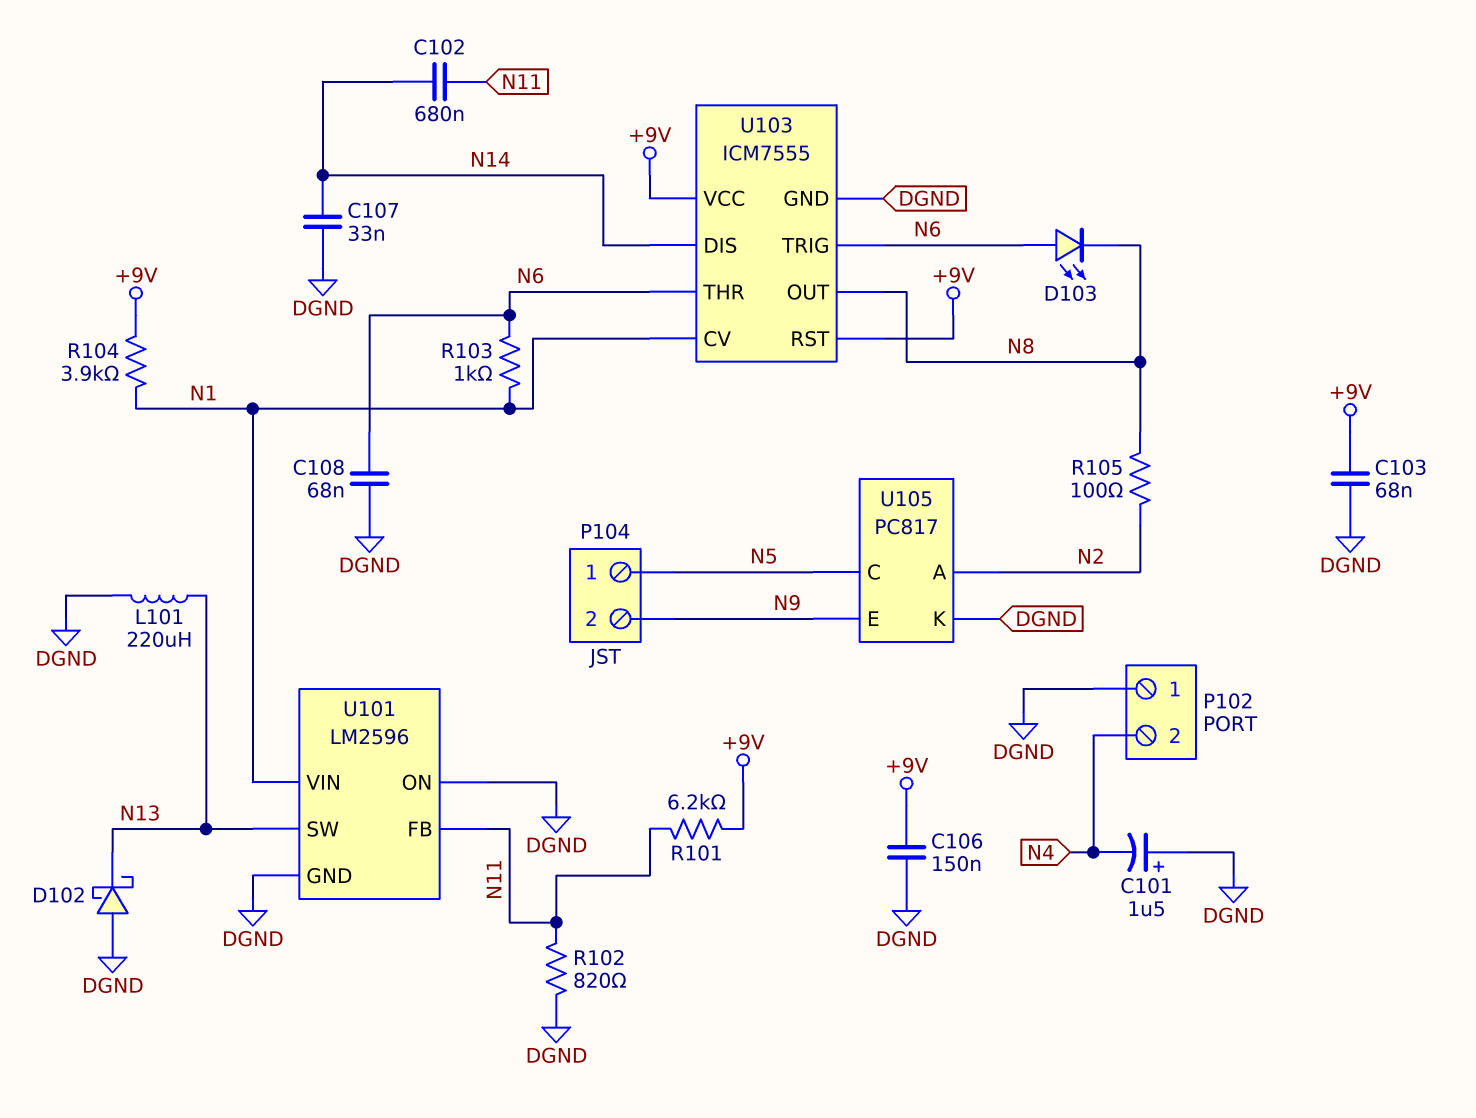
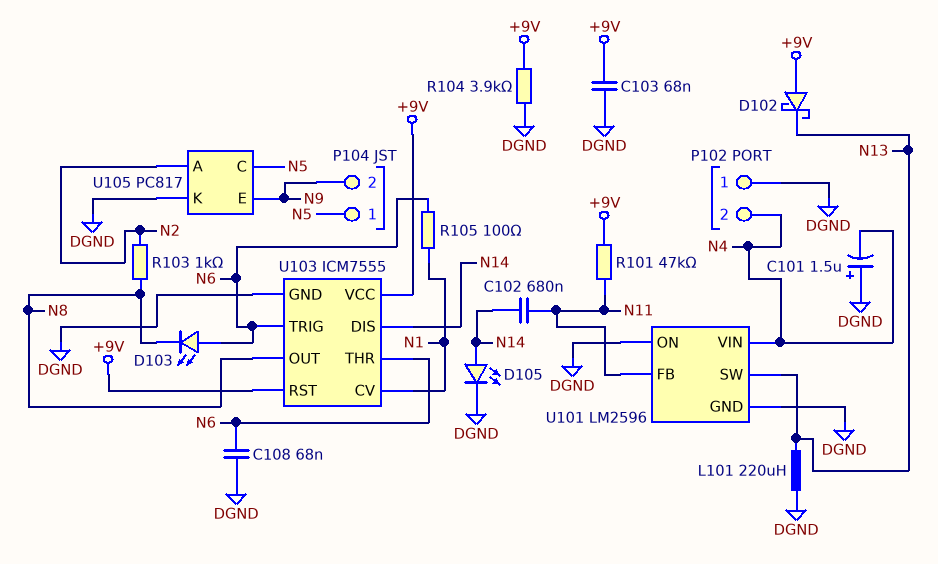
C106: 150nF (+9V, DGND) -> none
C107: 33nF (DGND, N14) -> none
D102: schottky (A DGND, K N13) -> schottky (A +9V, K N13)
D105: none -> LED (A N14, K DGND)
R101: 6.2k (+9V, N11) -> 47k (+9V, N11)
R102: 820 (DGND, N11) -> none
R103: 1k (N1, N6) -> 1k (N2, N8)
R104: 3.9k (+9V, N1) -> 3.9k (+9V, DGND)
R105: 100 (N2, N8) -> 100 (N1, N6)
U101 pin VIN: N1 -> N4

